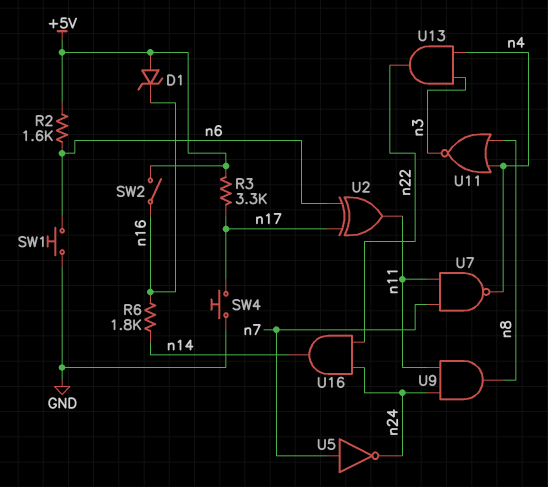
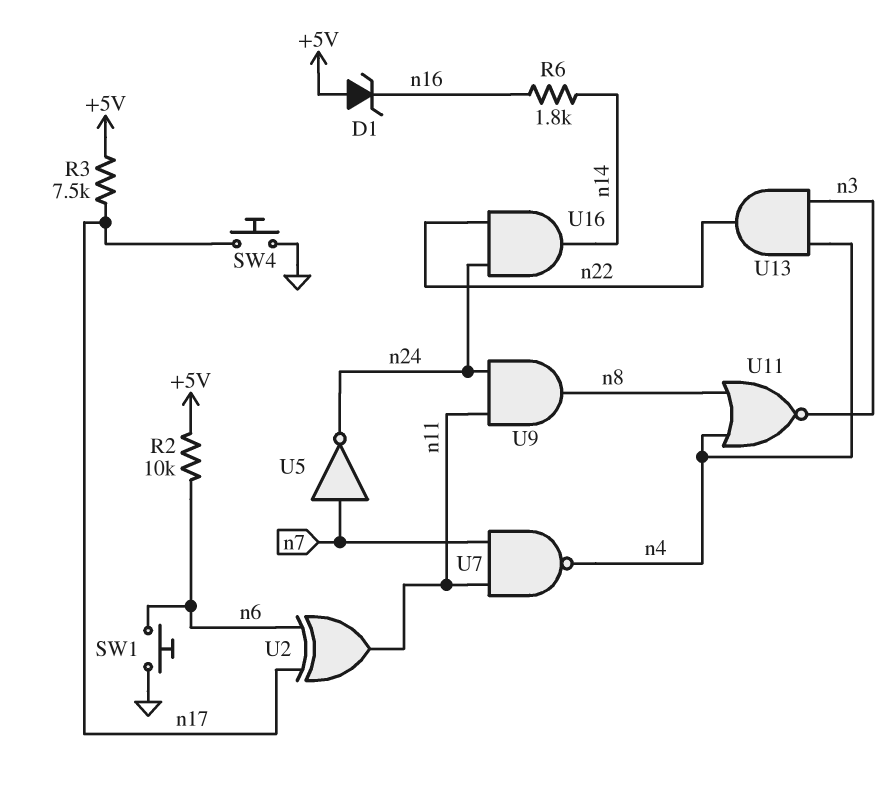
R2: 1.6k (+5V, n6) -> 10k (+5V, n6)
R3: 3.3k (+5V, n17) -> 7.5k (+5V, n17)
SW2: switch (+5V, n16) -> none

